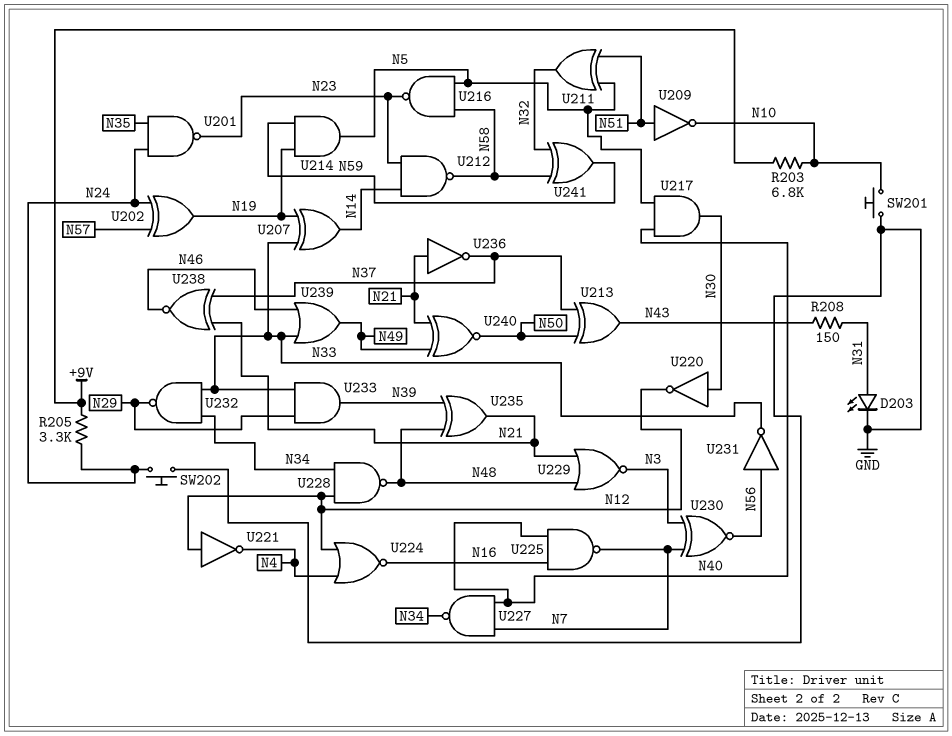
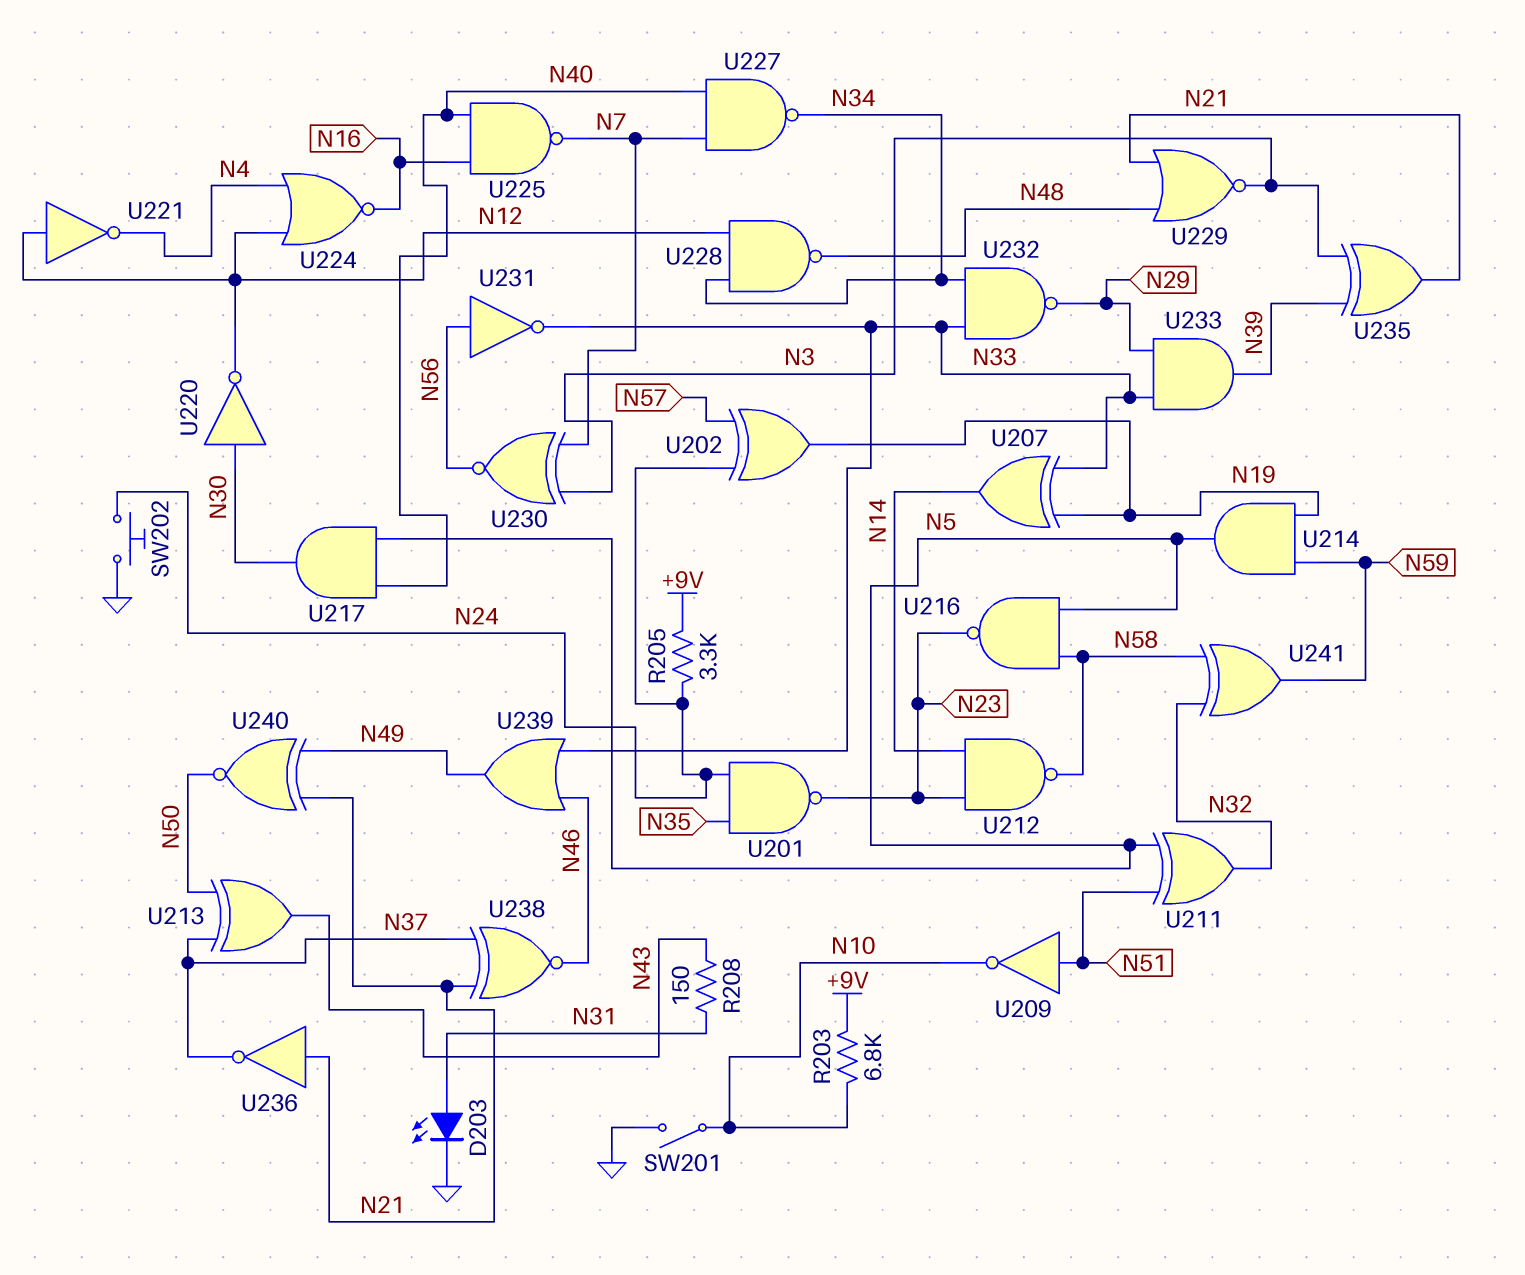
SW201: button (GND, N10) -> switch (GND, N10)
U235: XOR (in N39, in N48, out N21) -> XOR (in N3, in N39, out N21)

